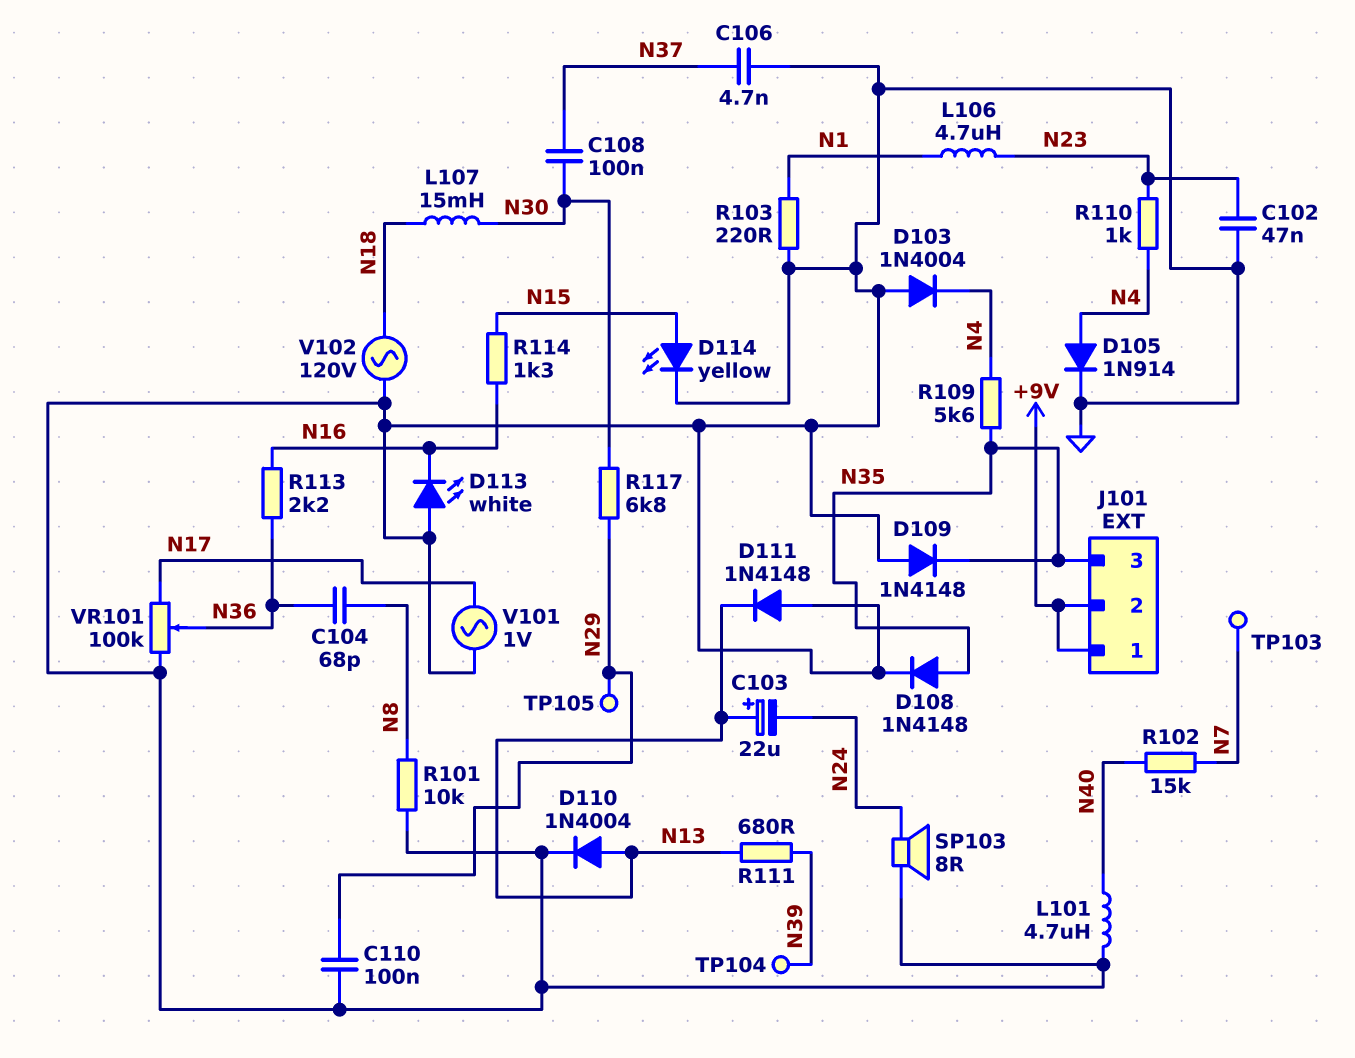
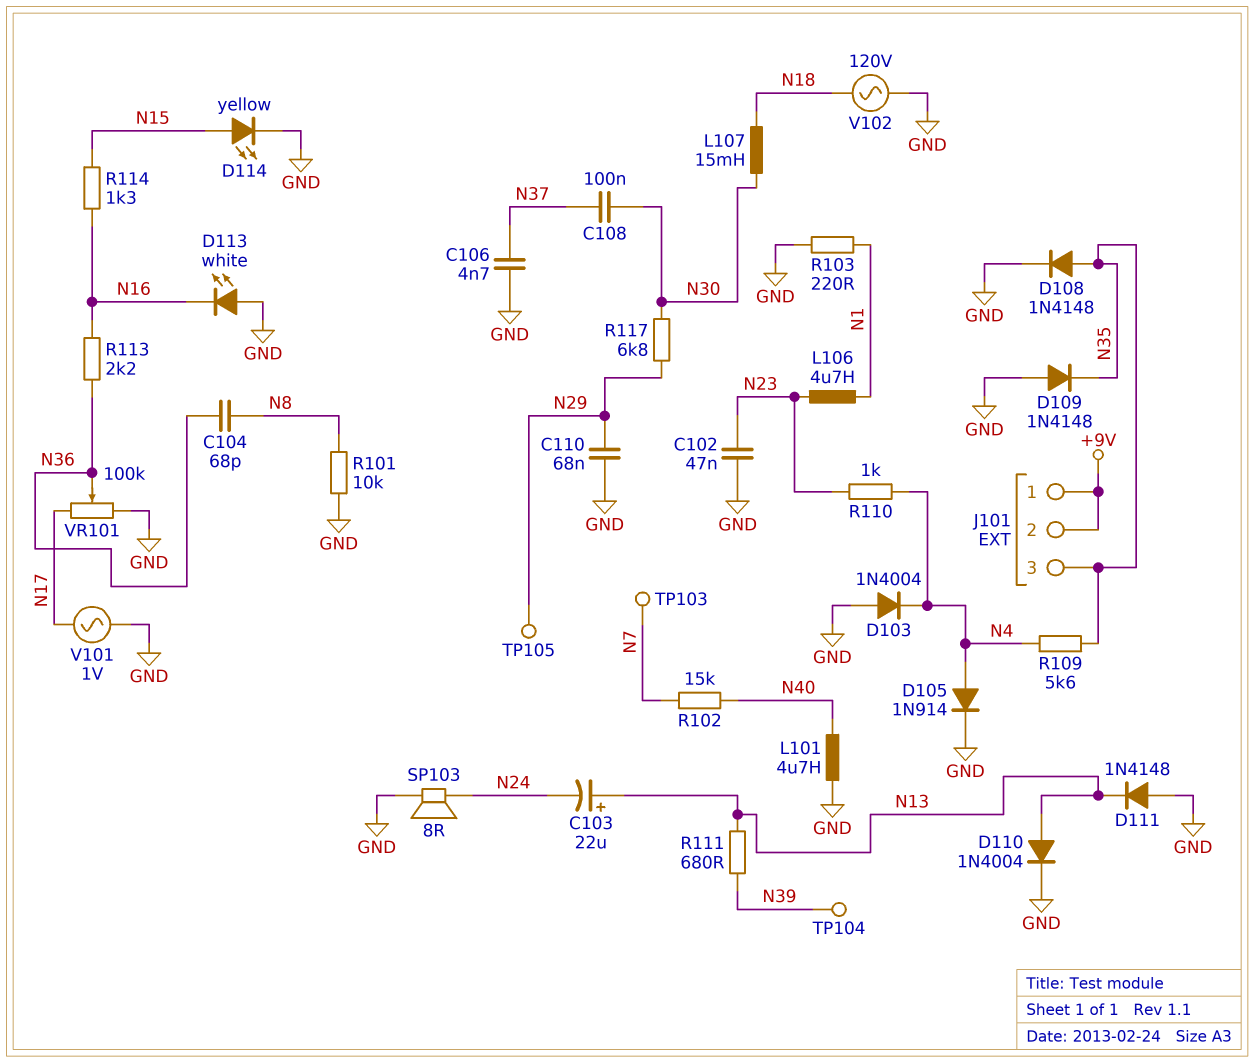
C110: 100nF (GND, N29) -> 68nF (GND, N29)

